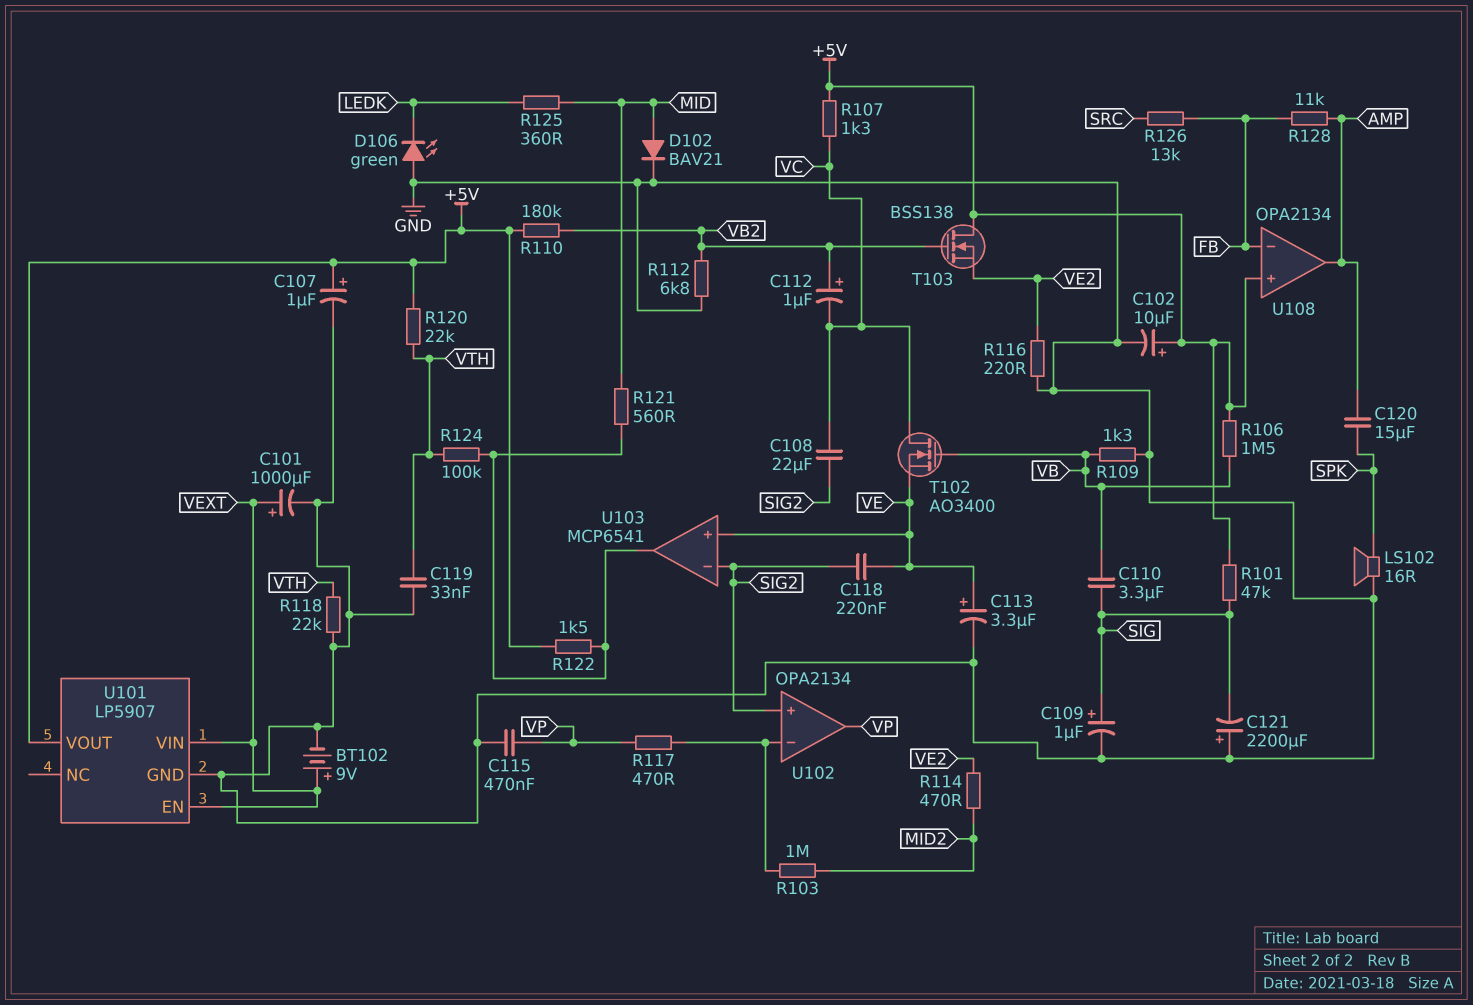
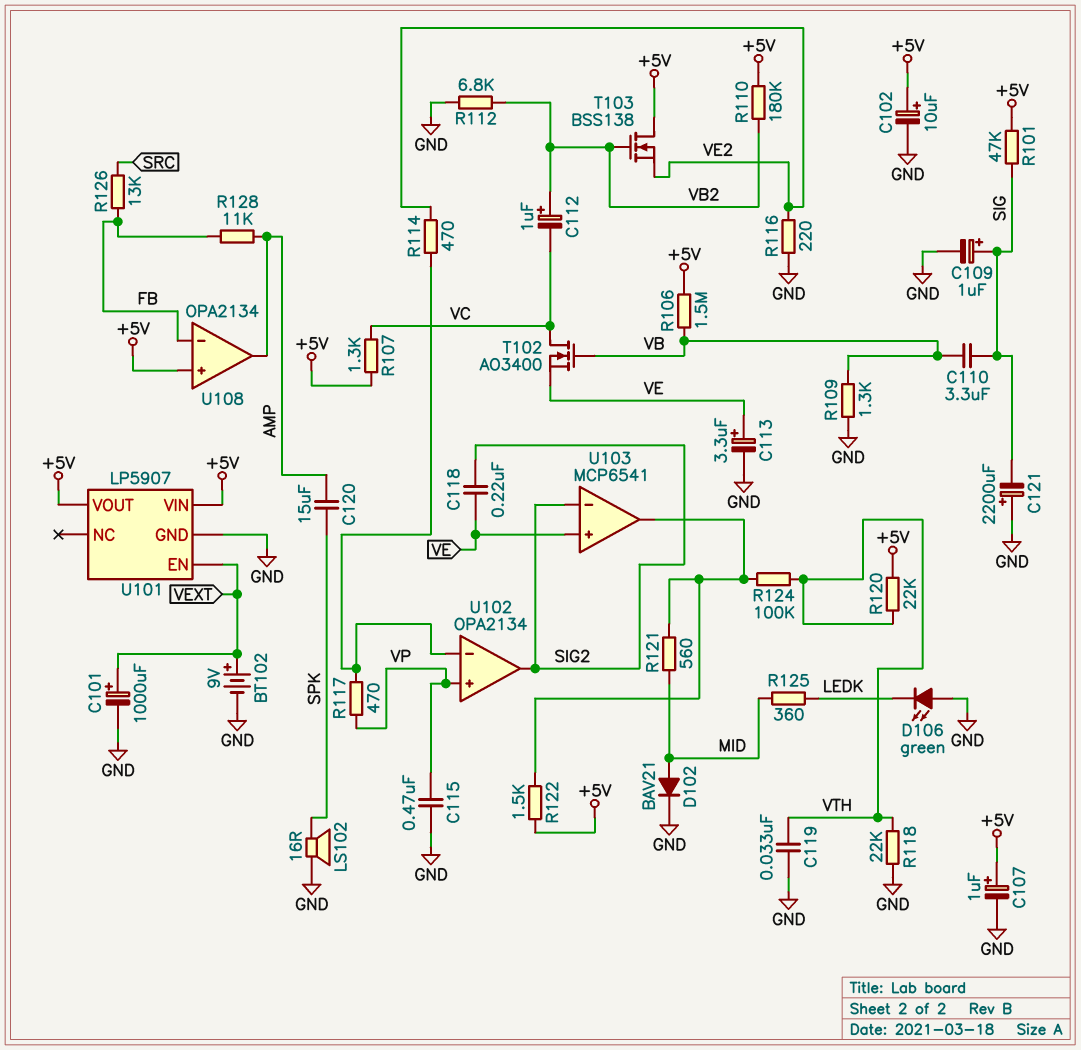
C108: 22uF (SIG2, VC) -> none
R103: 1M (MID2, U102/in-) -> none
R114: 470 (MID2, VE2) -> 470 (U102/in-, VE2)
U101 pin VIN: VEXT -> +5V
U102 pin in+: SIG2 -> VP
U102 pin out: VP -> SIG2

